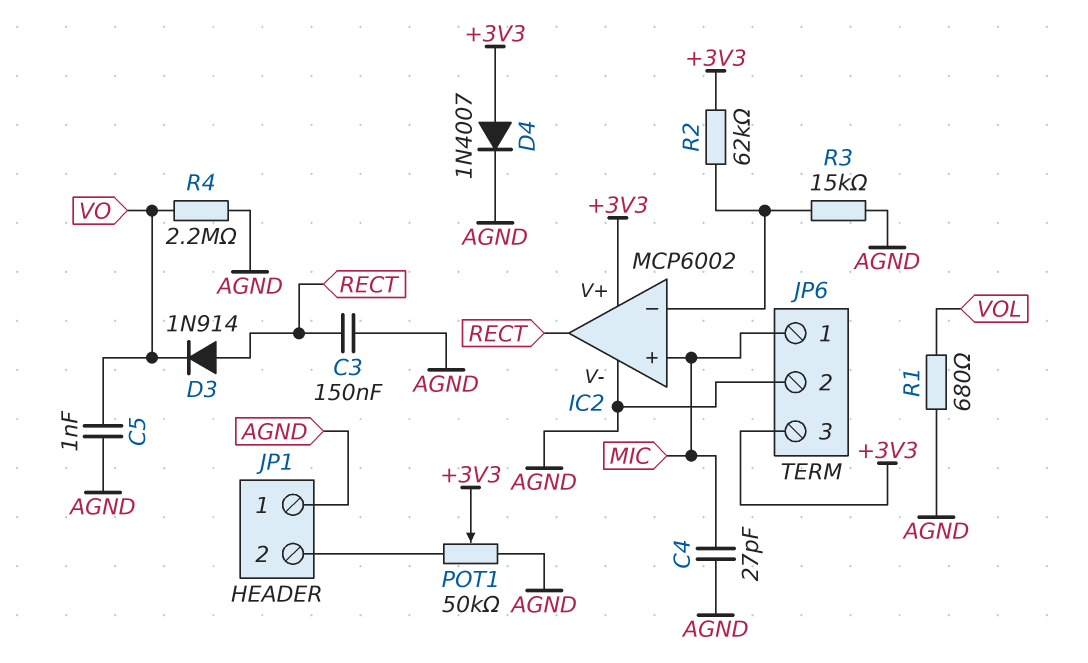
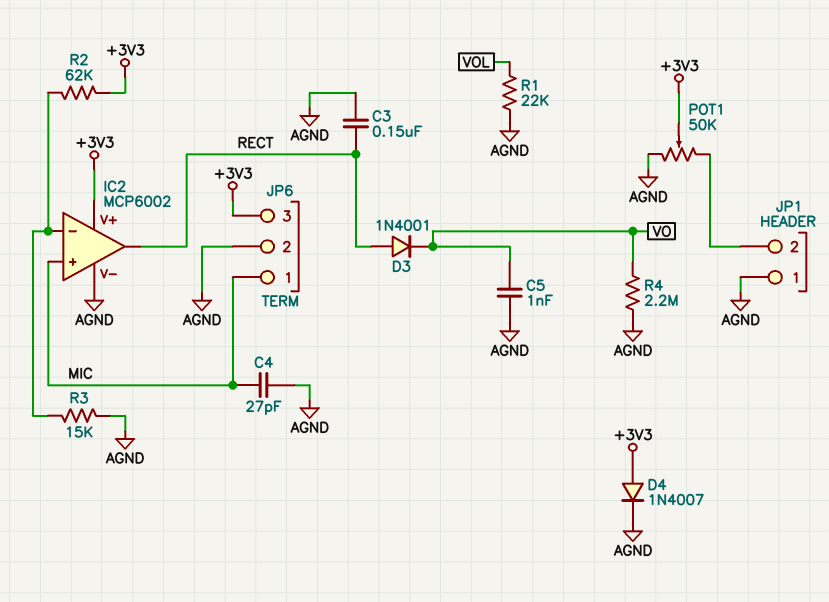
D3: diode 1N914 (A RECT, K VO) -> diode 1N4001 (A RECT, K VO)
R1: 680 (AGND, VOL) -> 22k (AGND, VOL)

